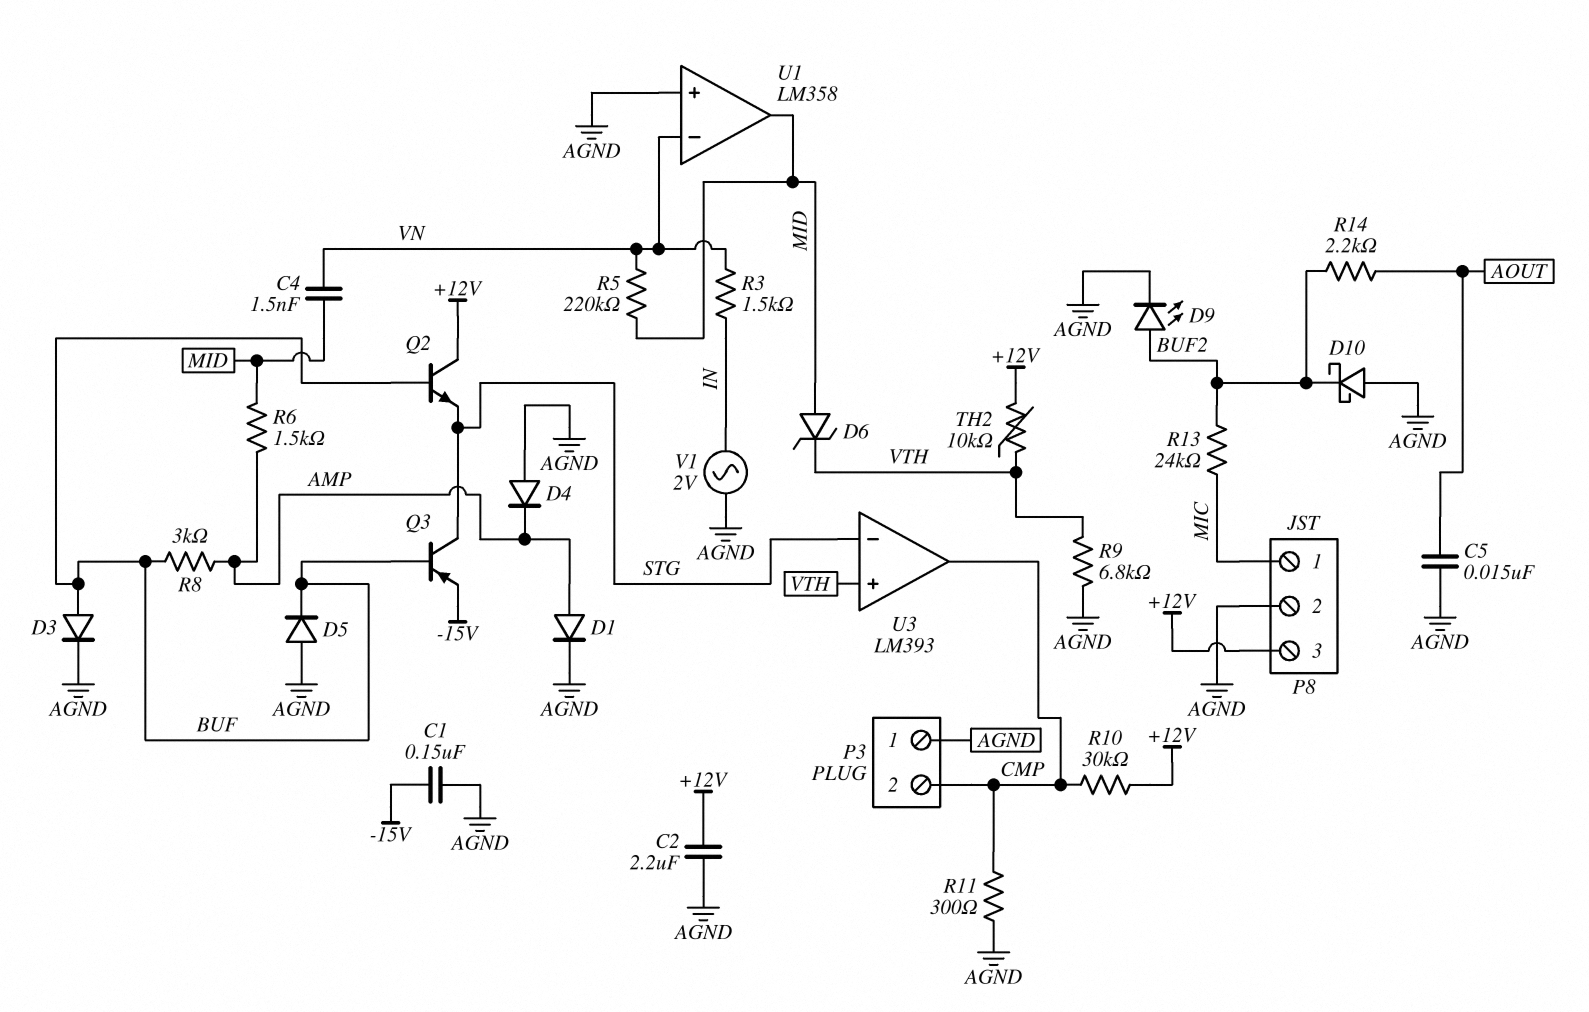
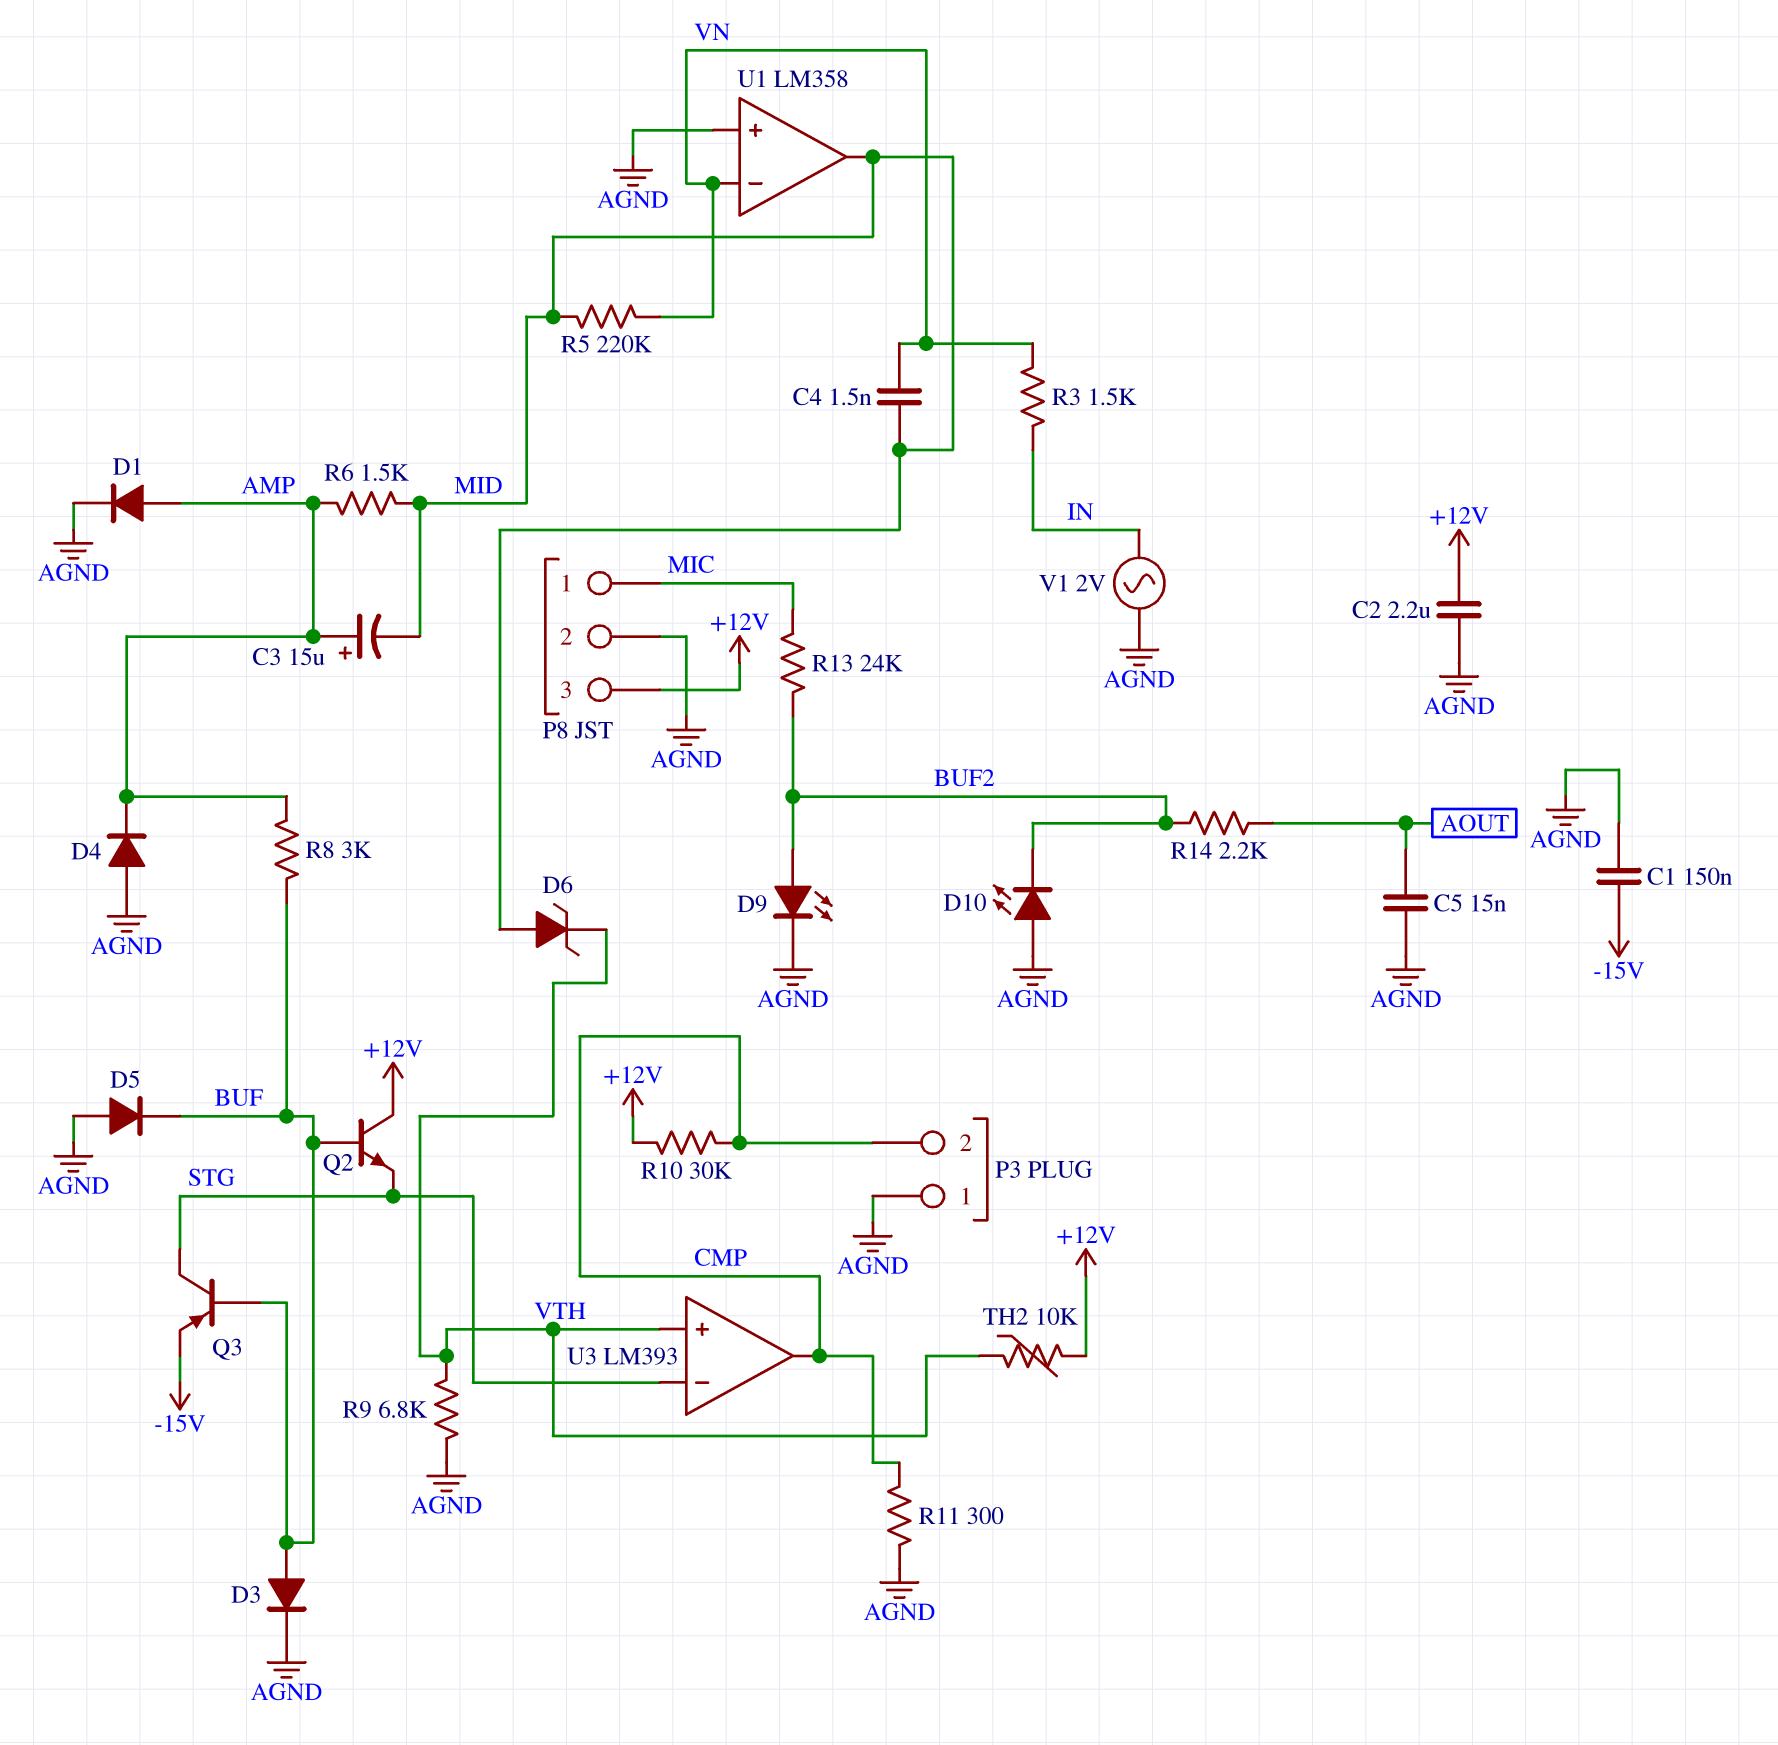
C3: none -> 15uF (plus AMP, minus MID)
D10: schottky (A AGND, K BUF2) -> LED (A AGND, K BUF2)

